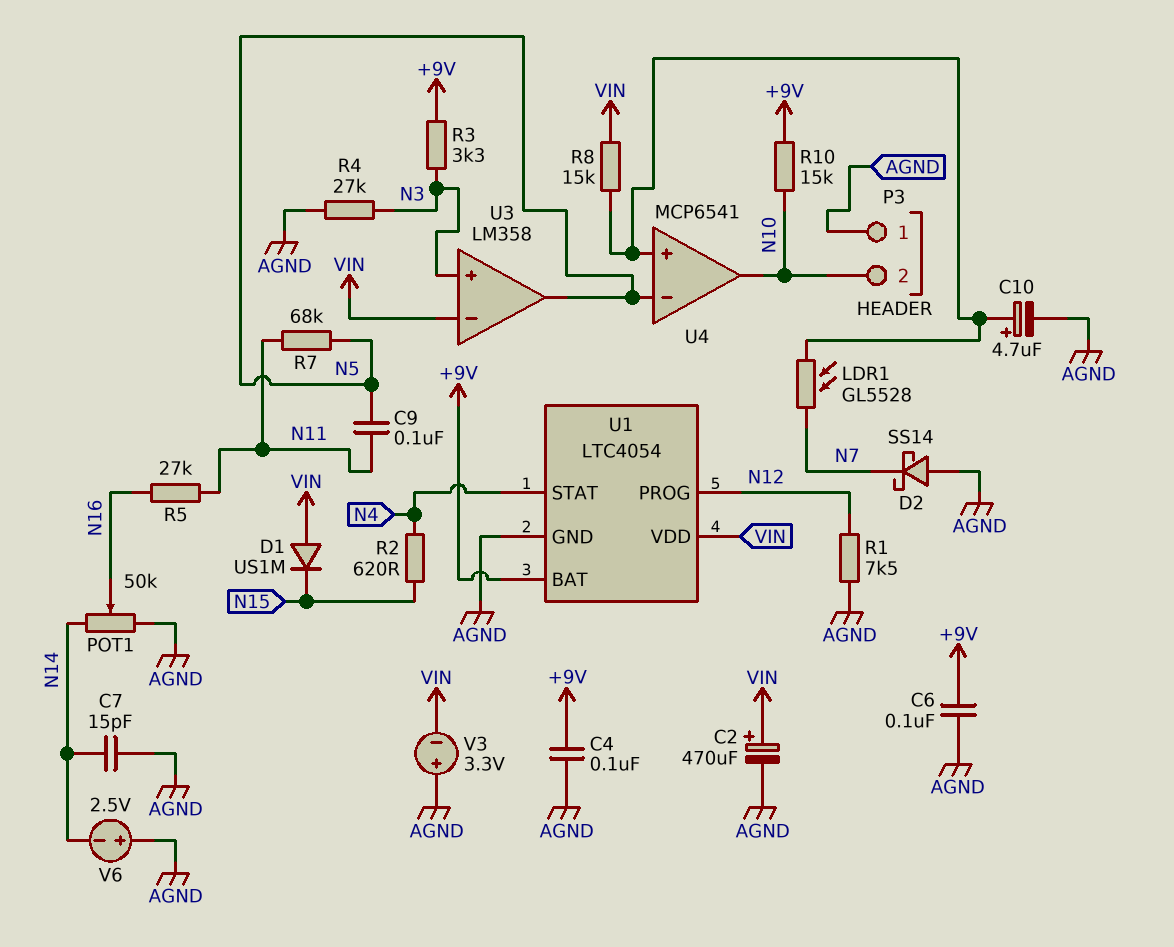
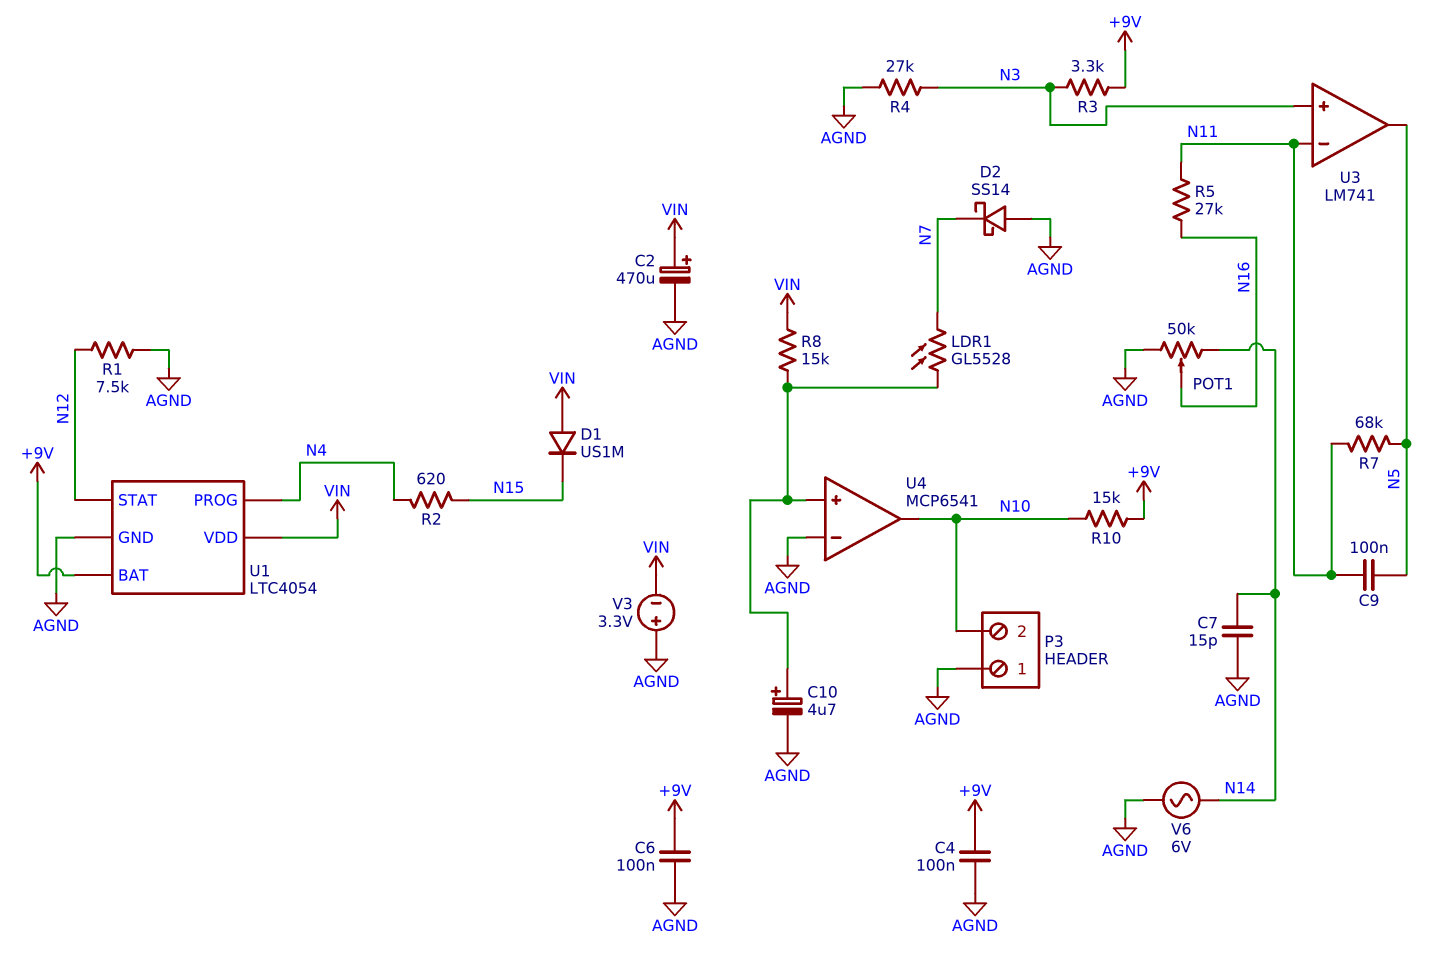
U1 pin PROG: N12 -> N4
U1 pin STAT: N4 -> N12
U3: LM358 -> LM741
U3 pin in-: VIN -> N11
U4 pin in-: N5 -> AGND
V6: 2.5V (plus AGND, minus N14) -> AC 6V (AGND, N14)

